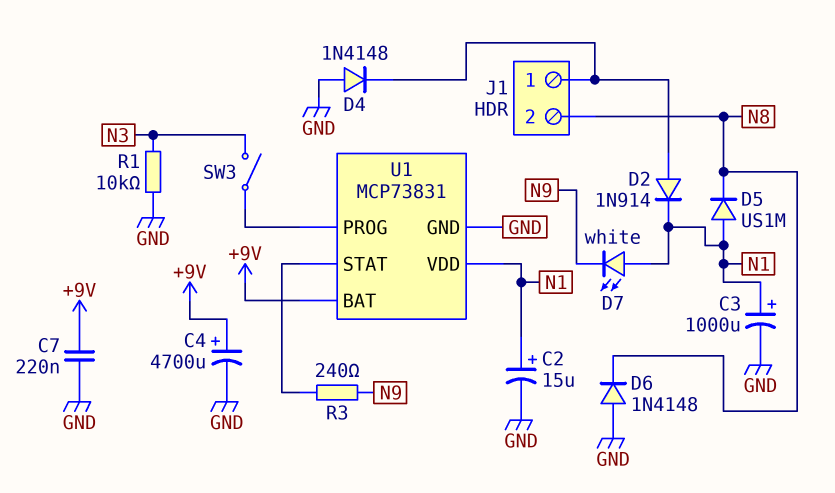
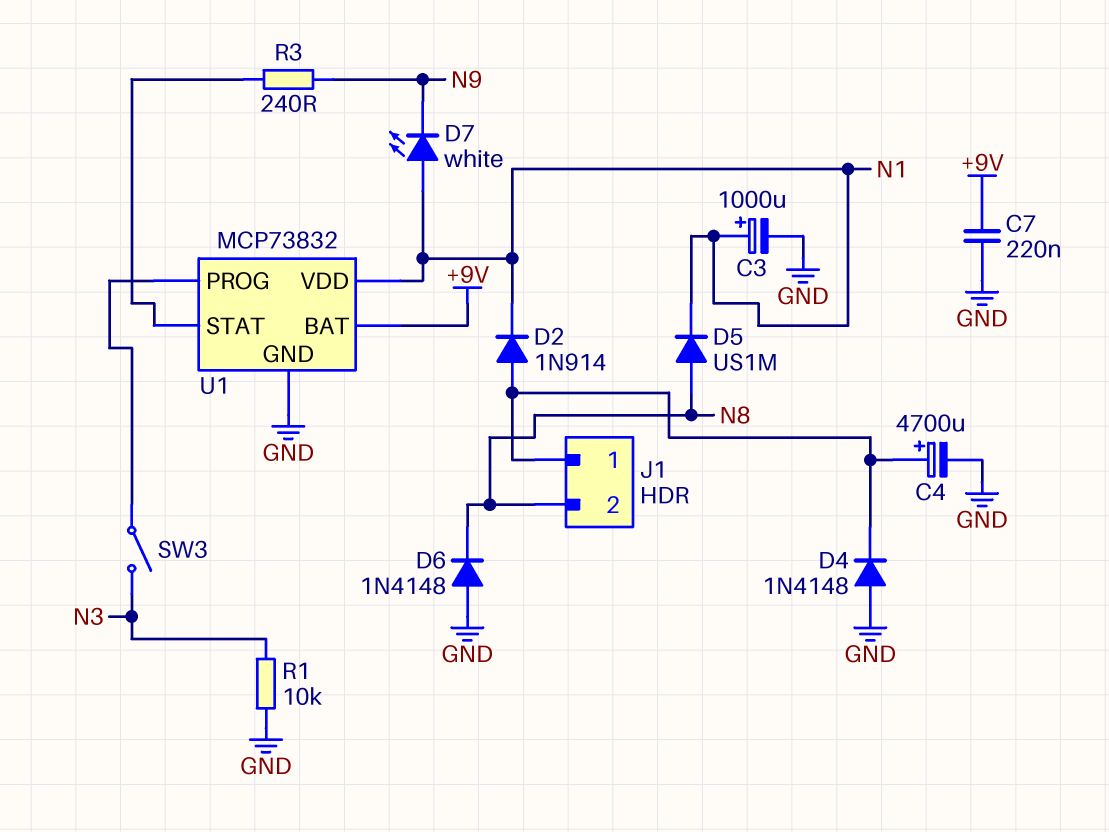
C2: 15uF (plus N1, minus GND) -> none
C4: 4700uF (plus +9V, minus GND) -> 4700uF (plus J1/1, minus GND)
D5: diode US1M (A N1, K N8) -> diode US1M (A N8, K N1)
U1: MCP73831 -> MCP73832

